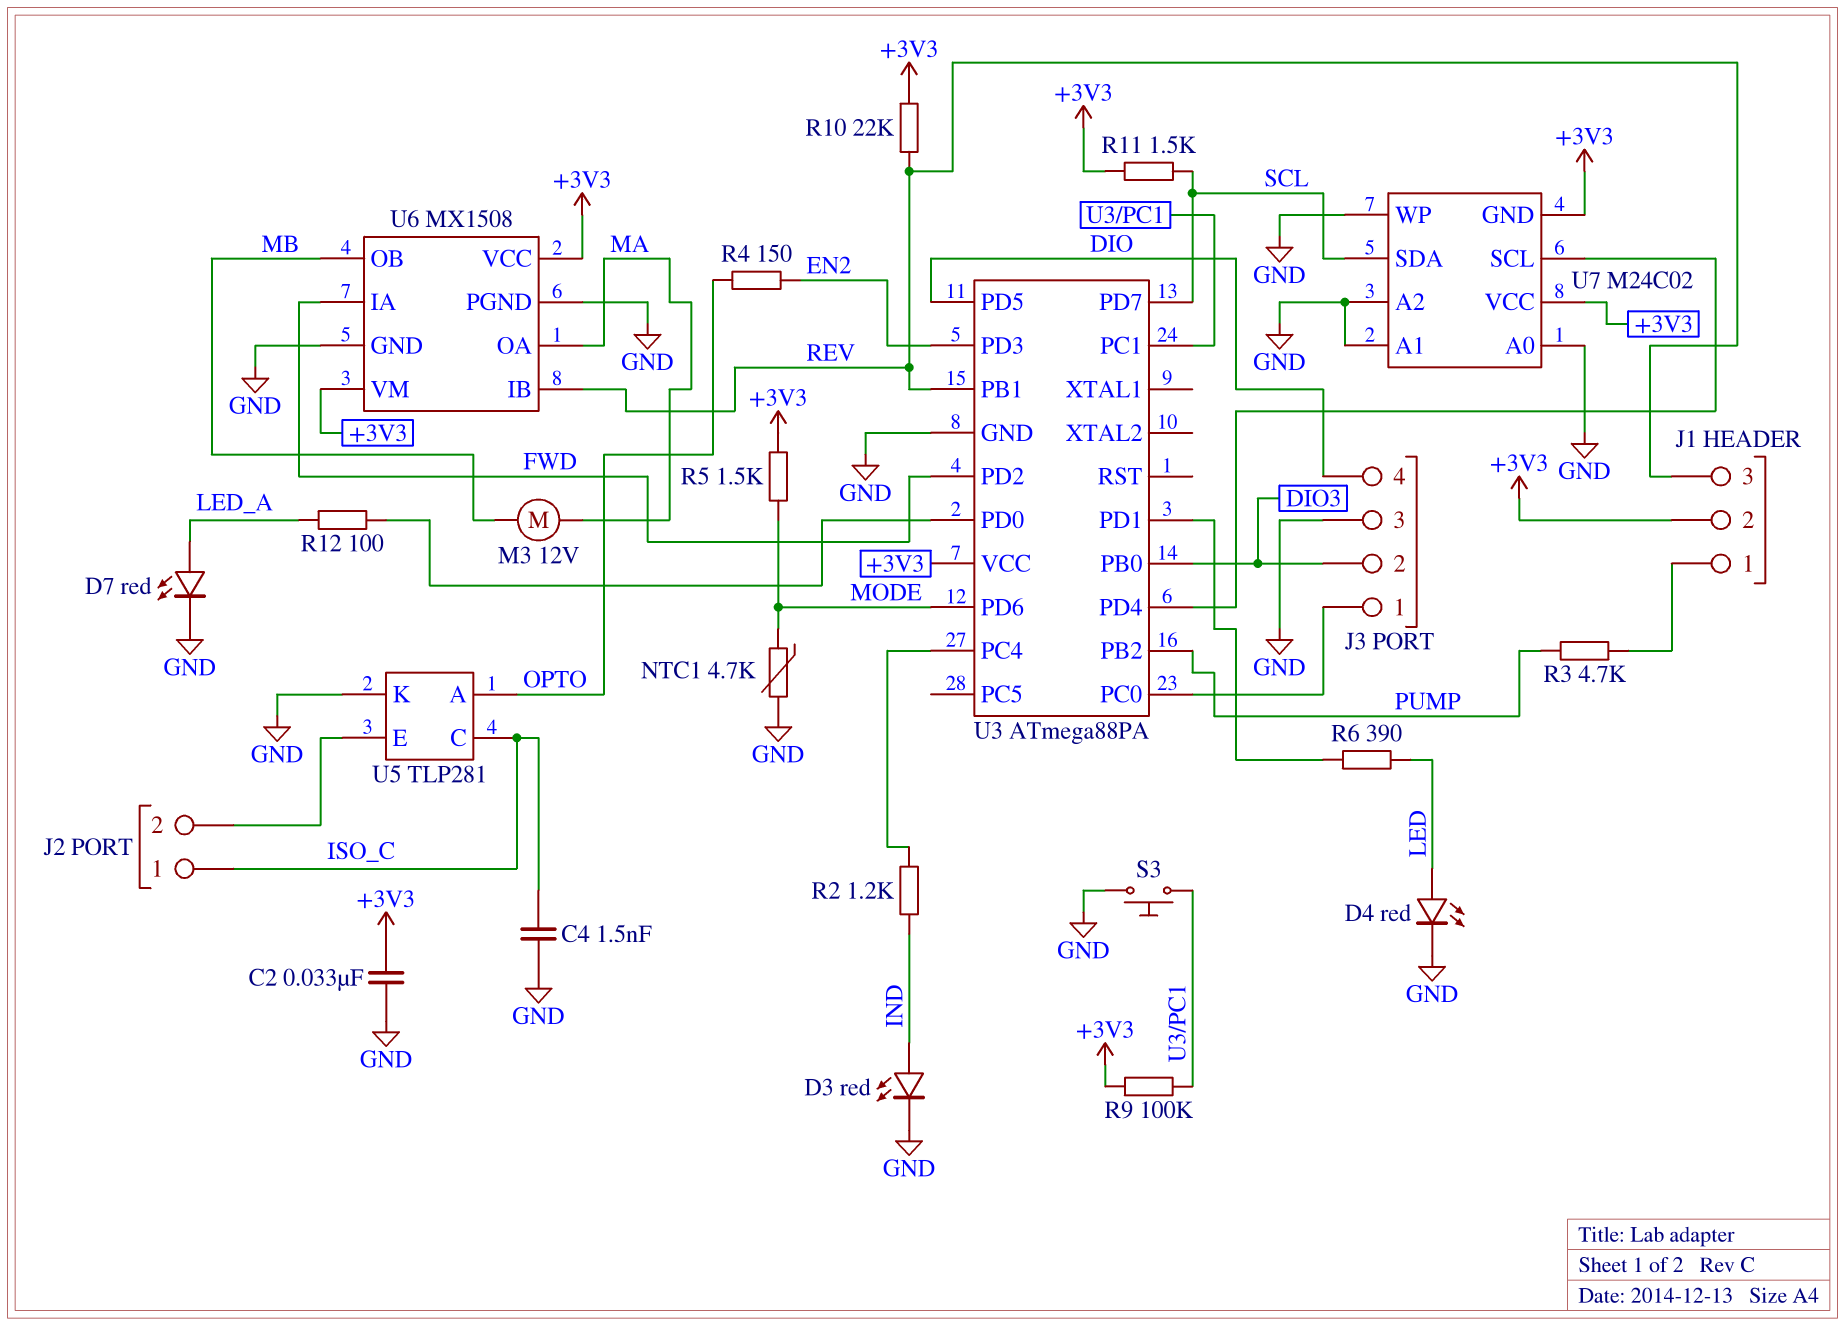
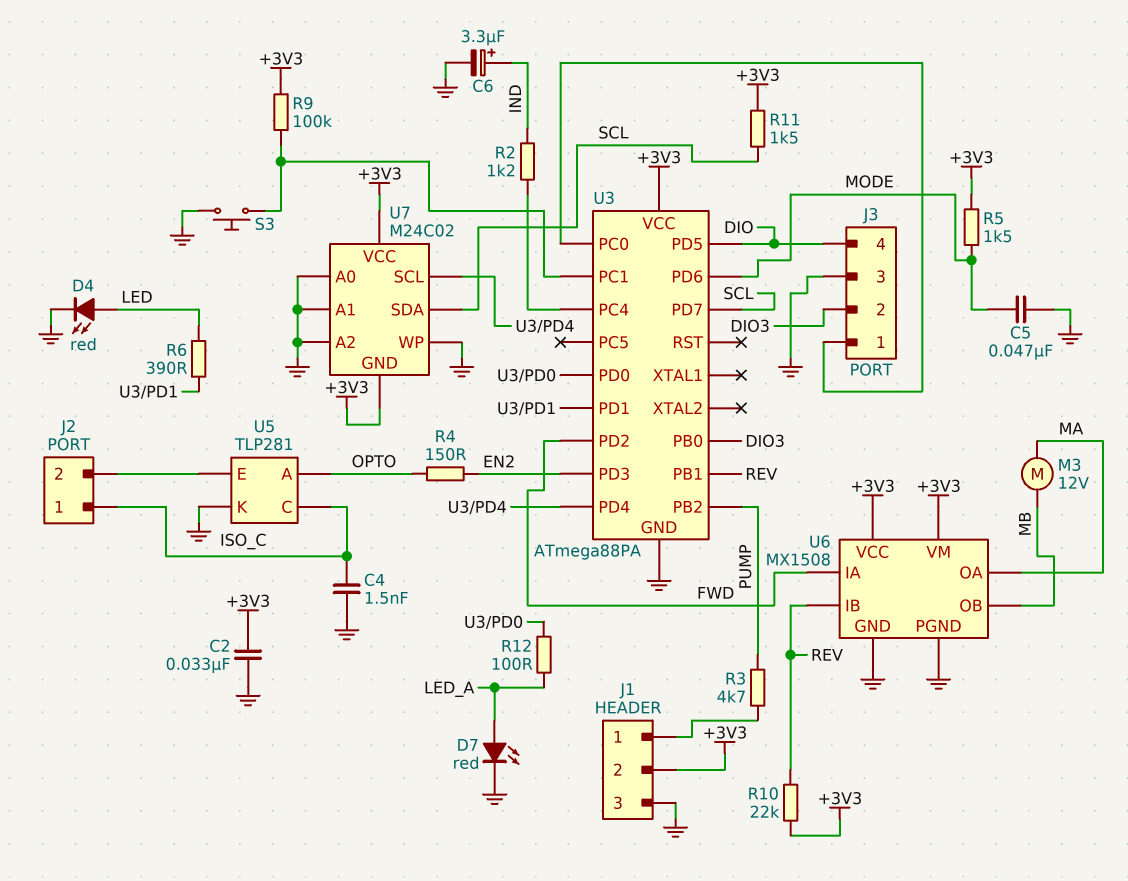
C5: none -> 47nF (GND, MODE)
C6: none -> 3.3uF (plus IND, minus GND)
D3: LED red (A IND, K GND) -> none
J1 pin 3: REV -> GND
NTC1: 4.7k (GND, MODE) -> none

